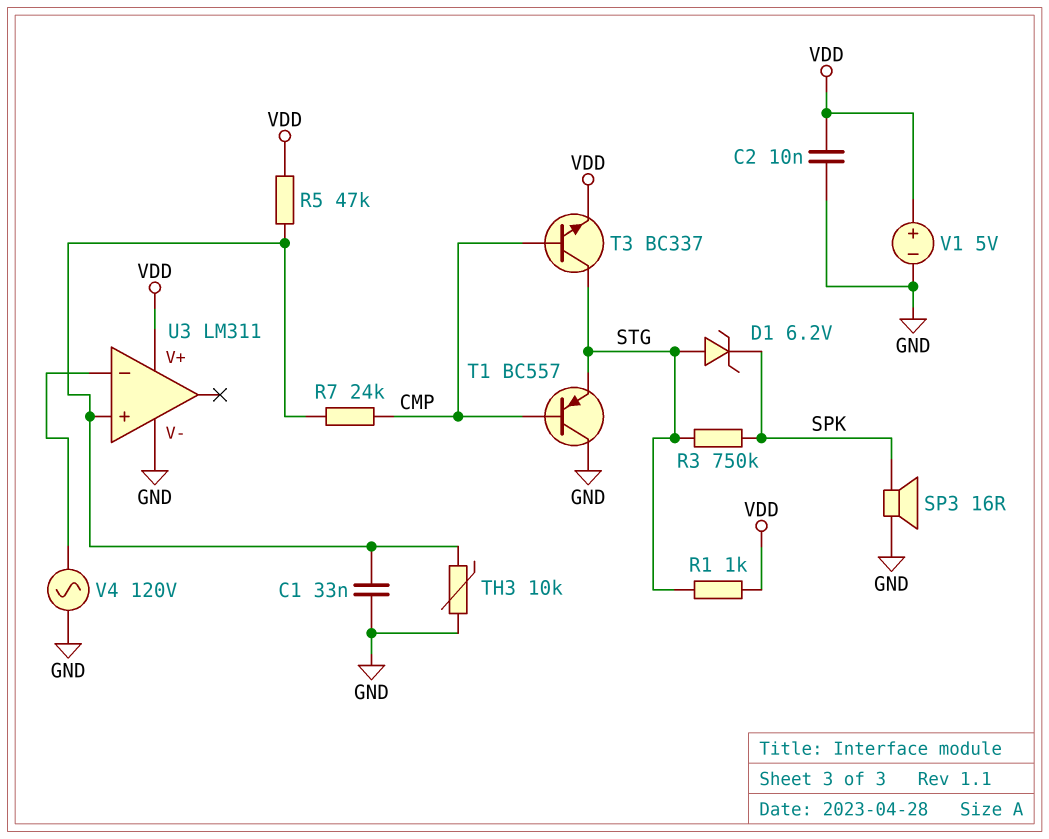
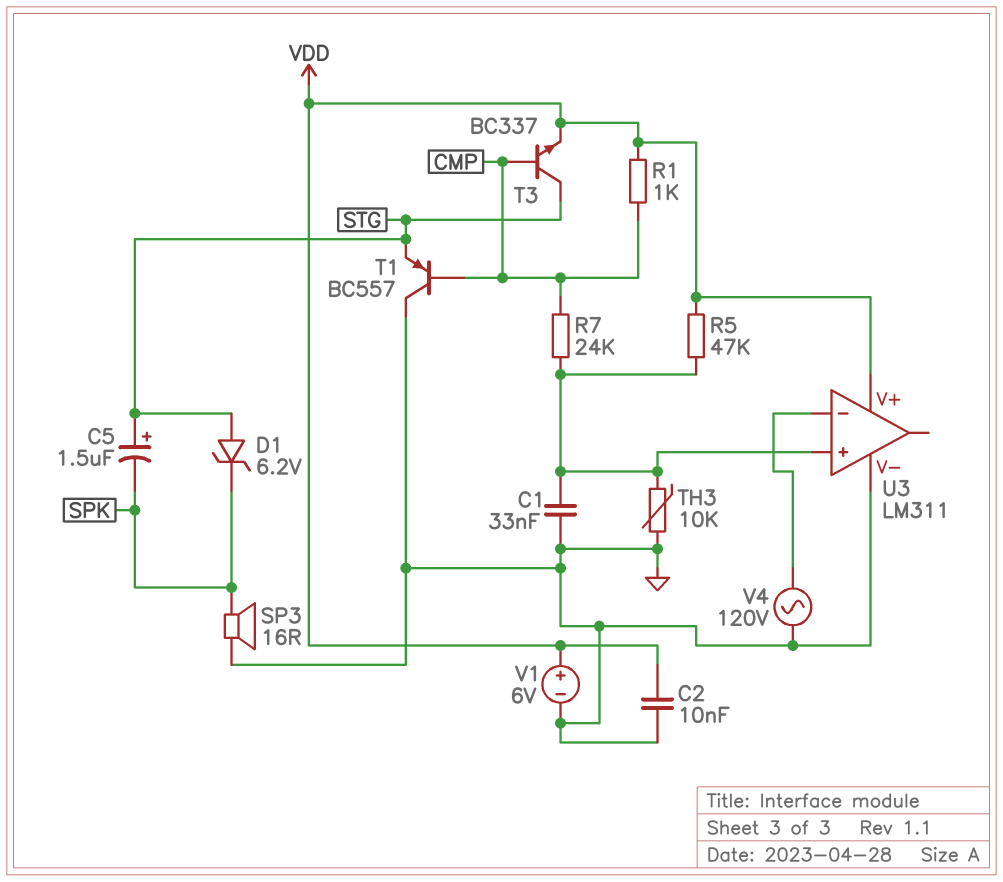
C5: none -> 1.5uF (plus STG, minus SPK)
R1: 1k (STG, VDD) -> 1k (CMP, VDD)
R3: 750k (SPK, STG) -> none
V1: 5V (plus VDD, minus GND) -> 6V (plus VDD, minus GND)

